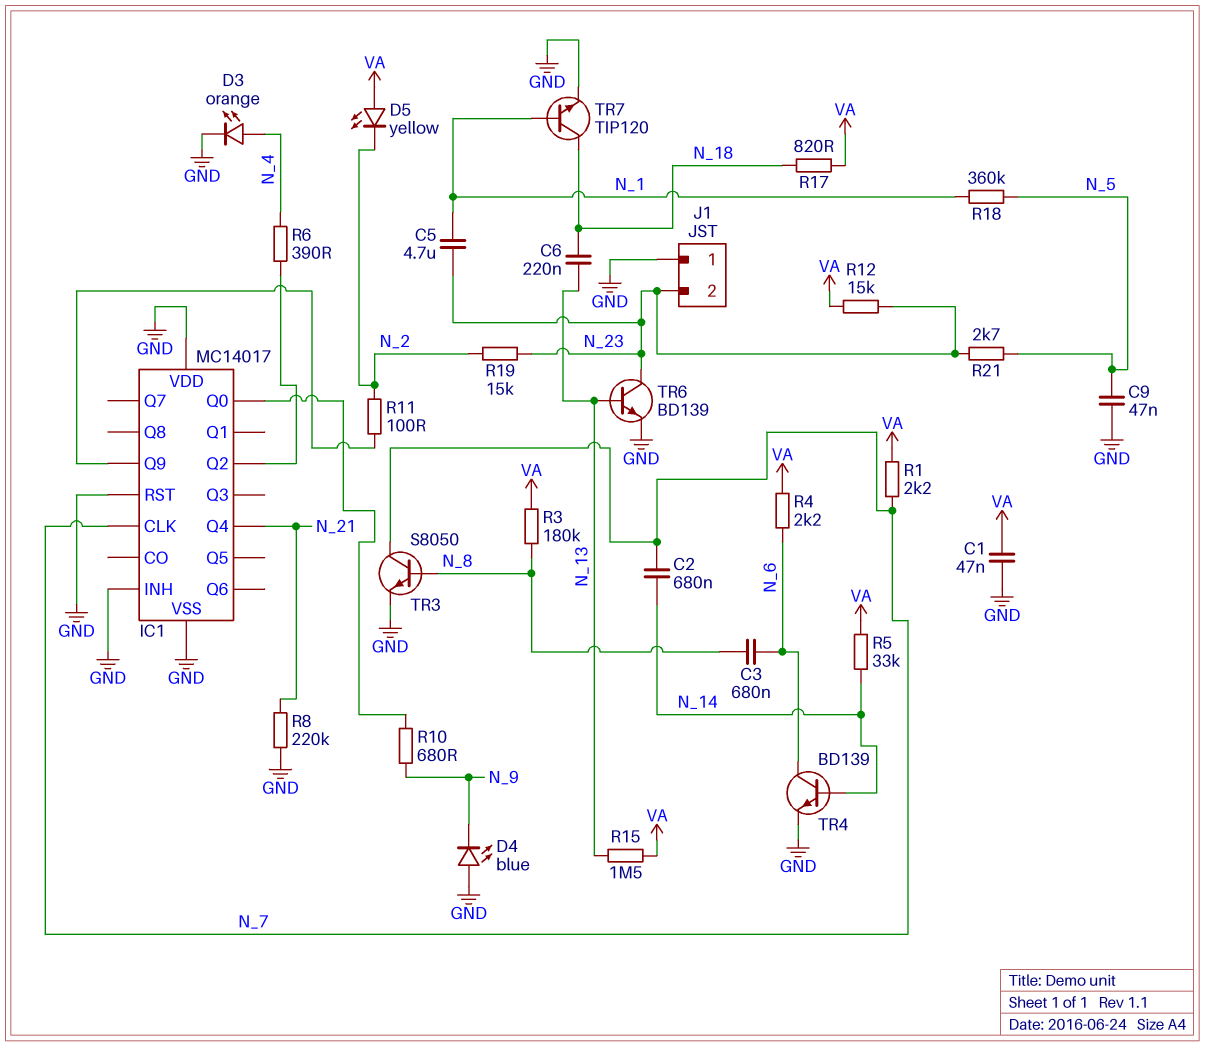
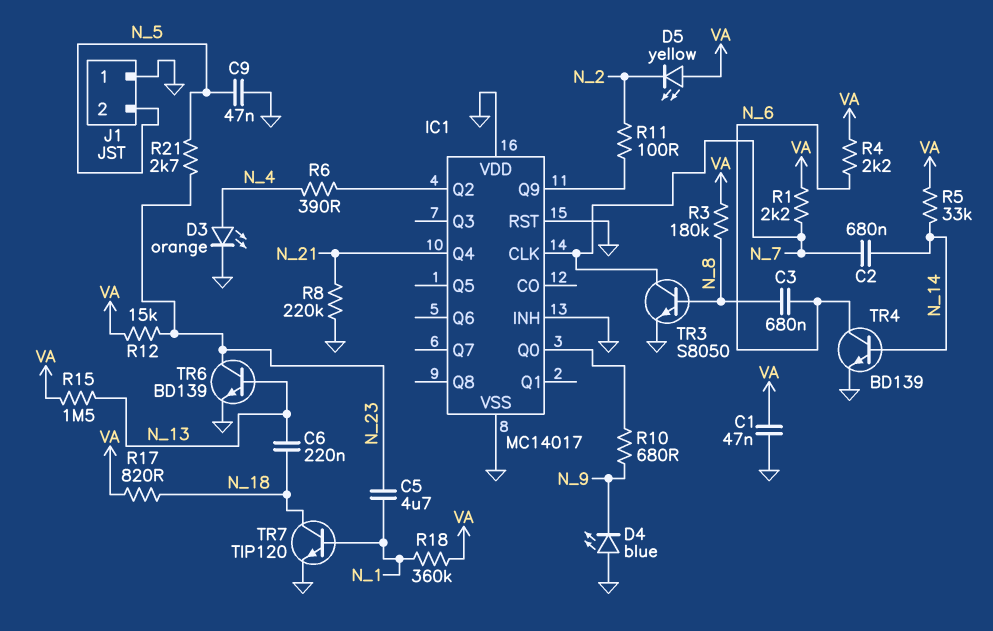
J1 pin 2: N_23 -> N_5
R18: 360k (N_1, N_5) -> 360k (N_1, VA)
R19: 15k (N_2, N_23) -> none

